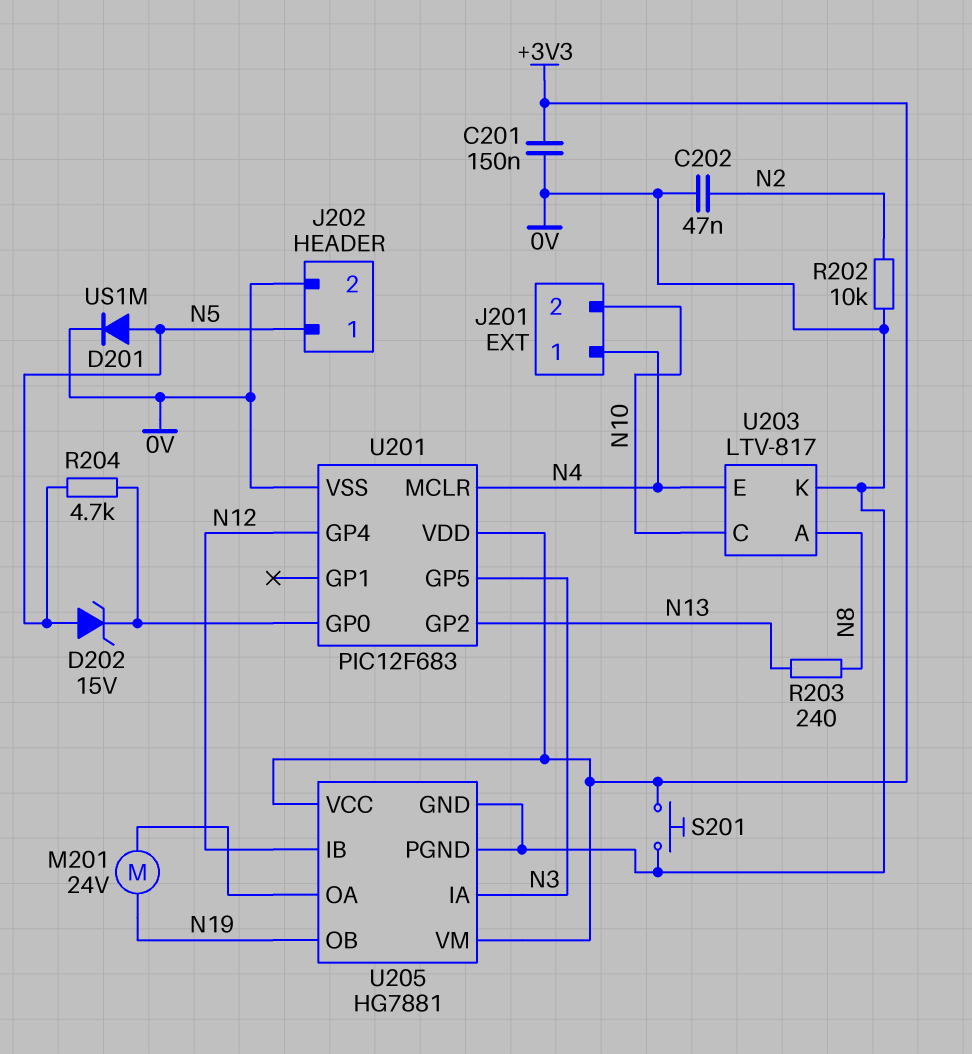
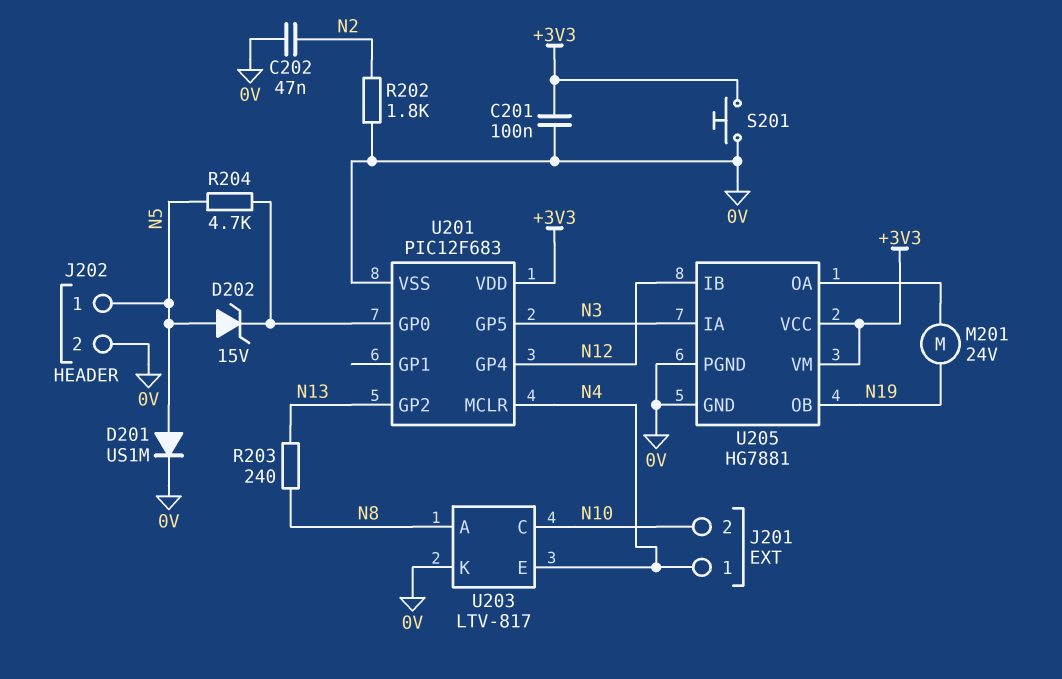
C201: 150nF (+3V3, 0V) -> 100nF (+3V3, 0V)
R202: 10k (0V, N2) -> 1.8k (0V, N2)

